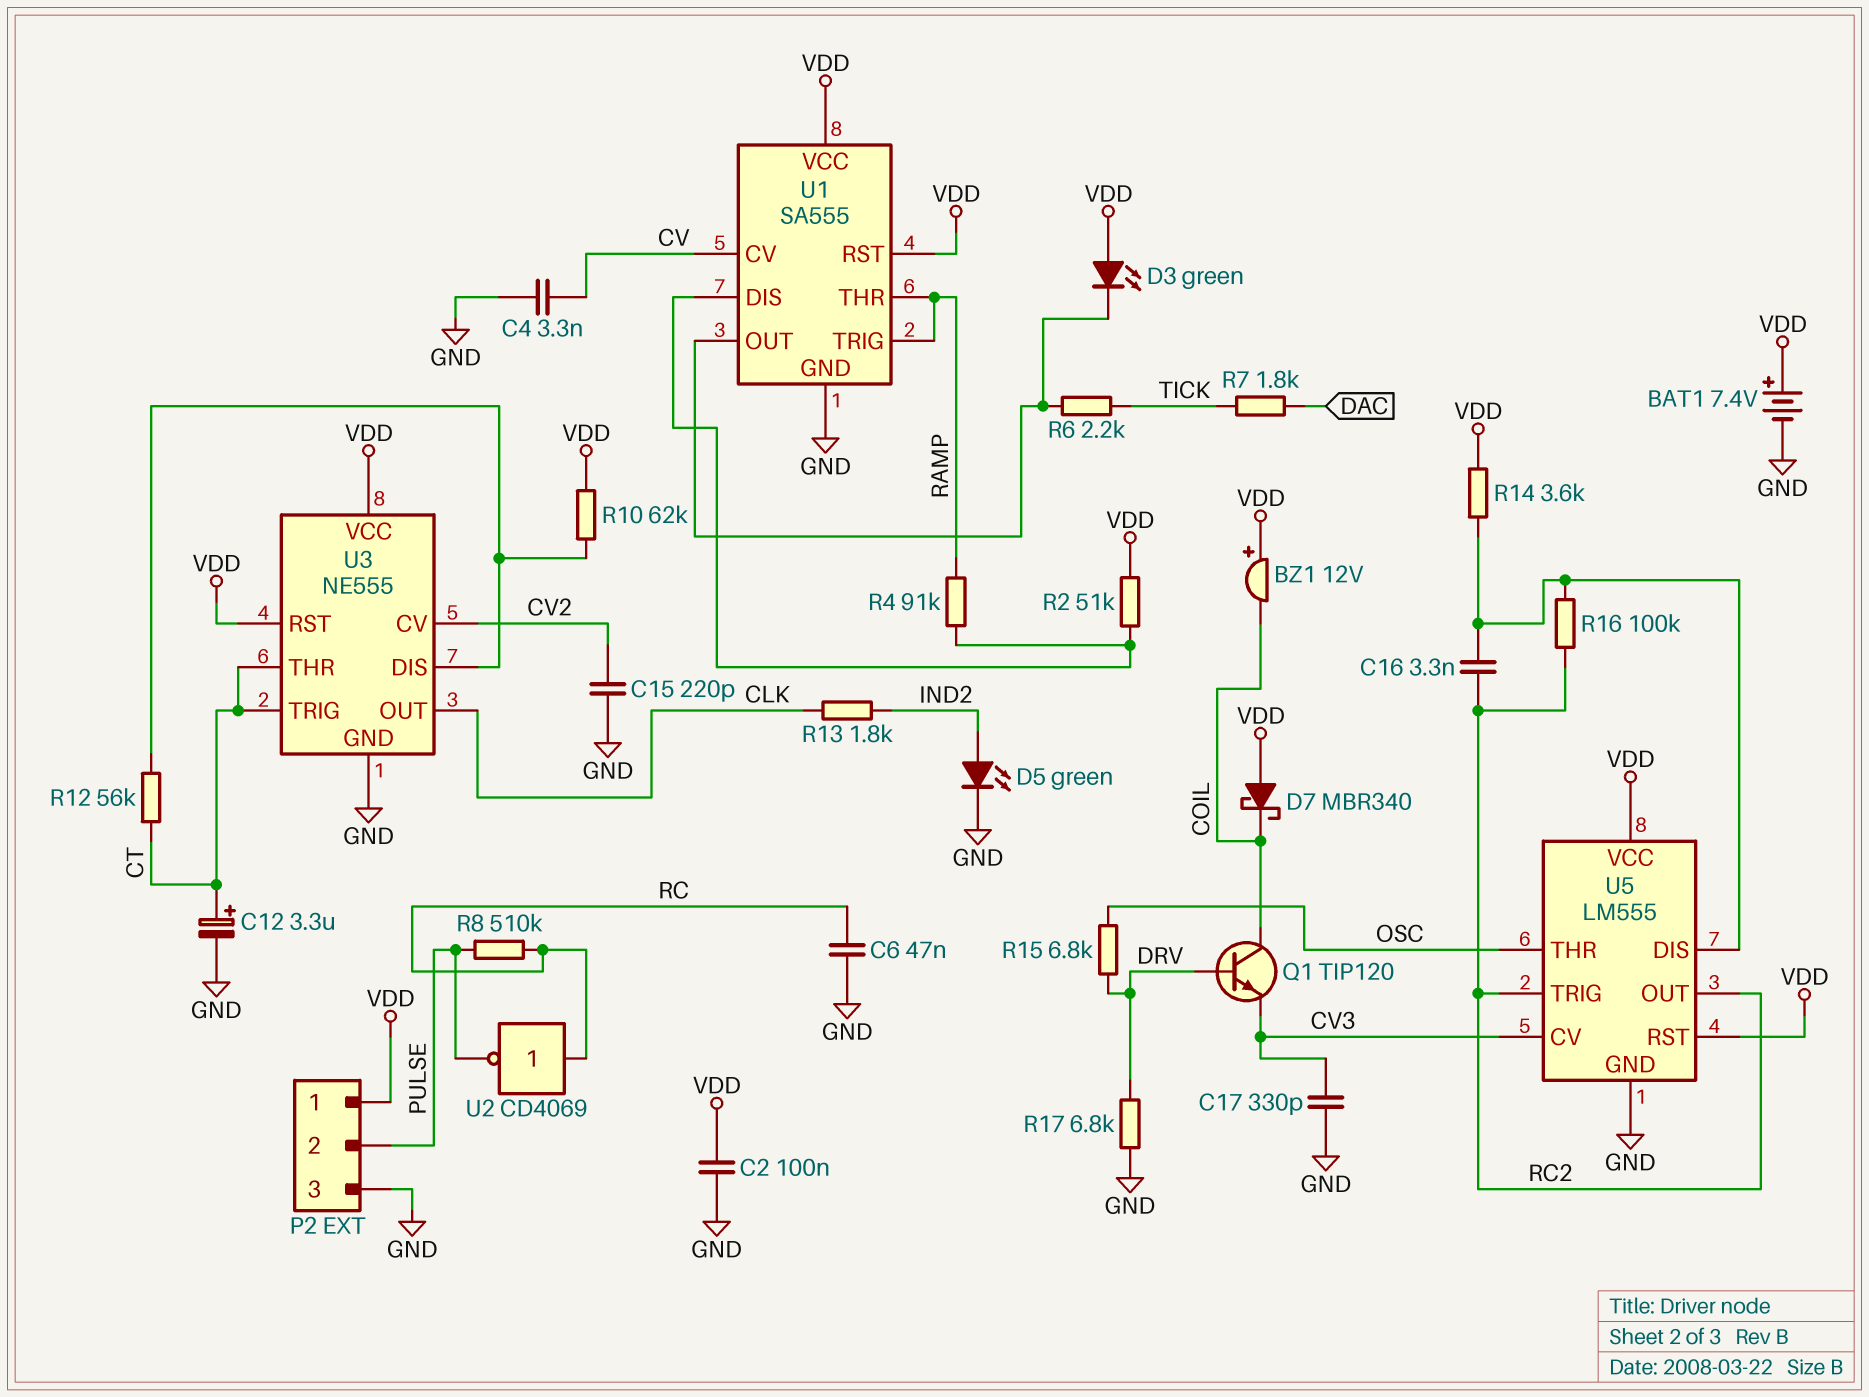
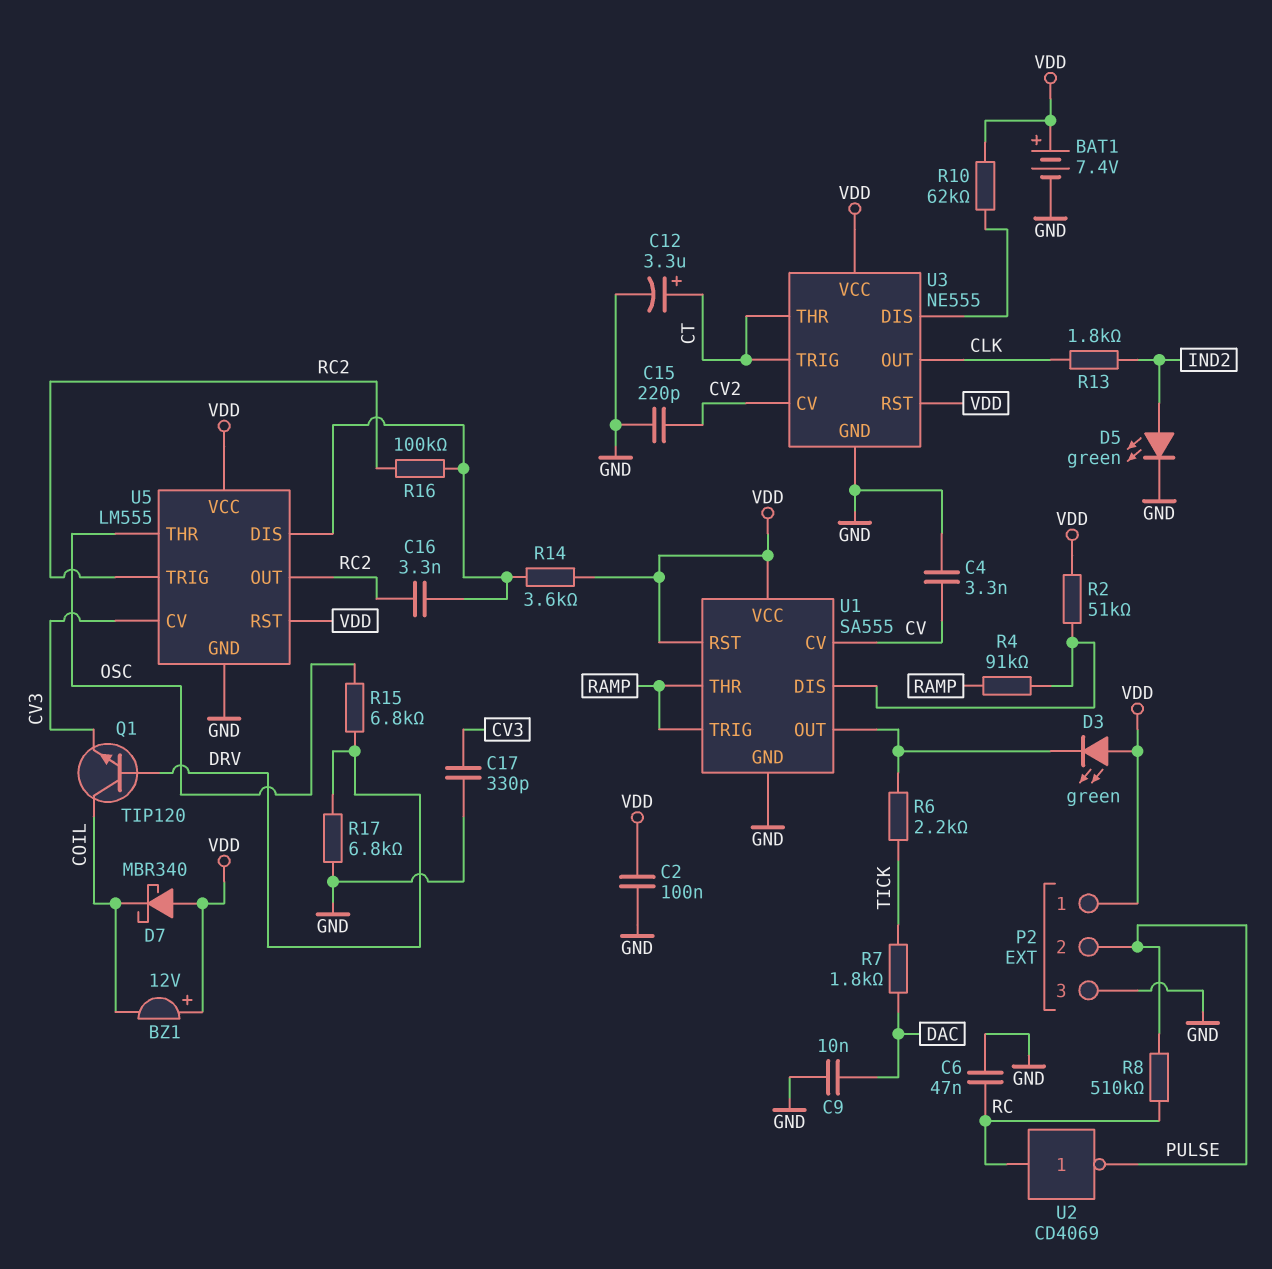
C9: none -> 10nF (DAC, GND)
R12: 56k (CT, U3/DIS) -> none

